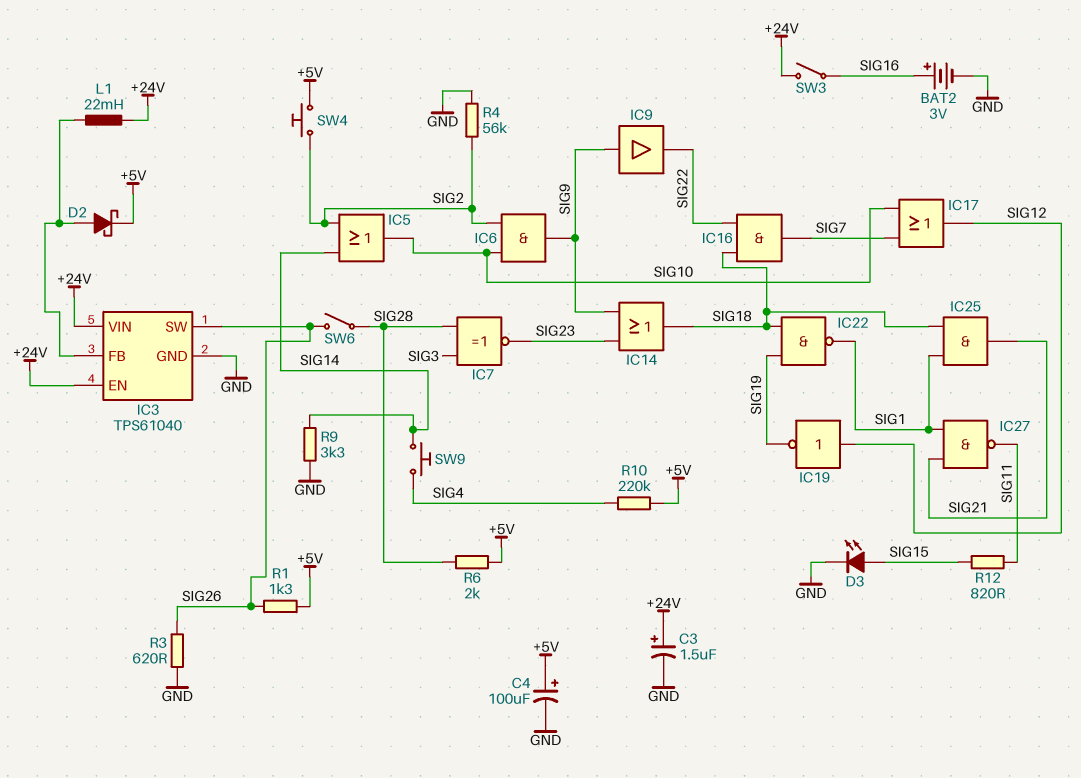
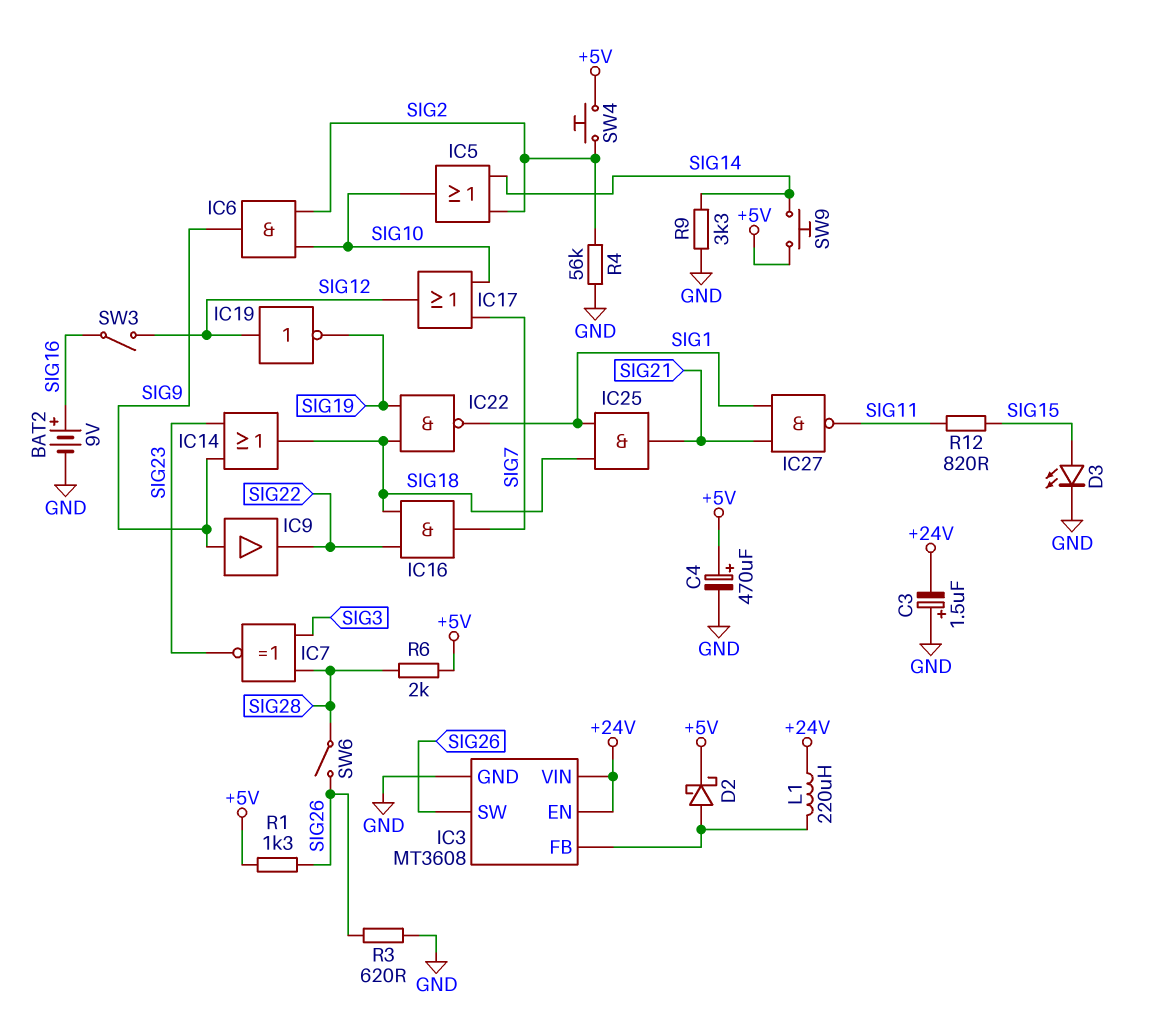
BAT2: 3V (plus SIG16, minus GND) -> 9V (plus SIG16, minus GND)
C3: 1.5uF (plus +24V, minus GND) -> 1.5uF (plus GND, minus +24V)
C4: 100uF (plus +5V, minus GND) -> 470uF (plus +5V, minus GND)
IC3: TPS61040 -> MT3608
L1: 22mH (+24V, IC3/FB) -> 220uH (+24V, IC3/FB)
R10: 220k (+5V, SIG4) -> none
SW3: switch (+24V, SIG16) -> switch (SIG12, SIG16)
SW9: button (SIG4, SIG14) -> button (+5V, SIG14)

